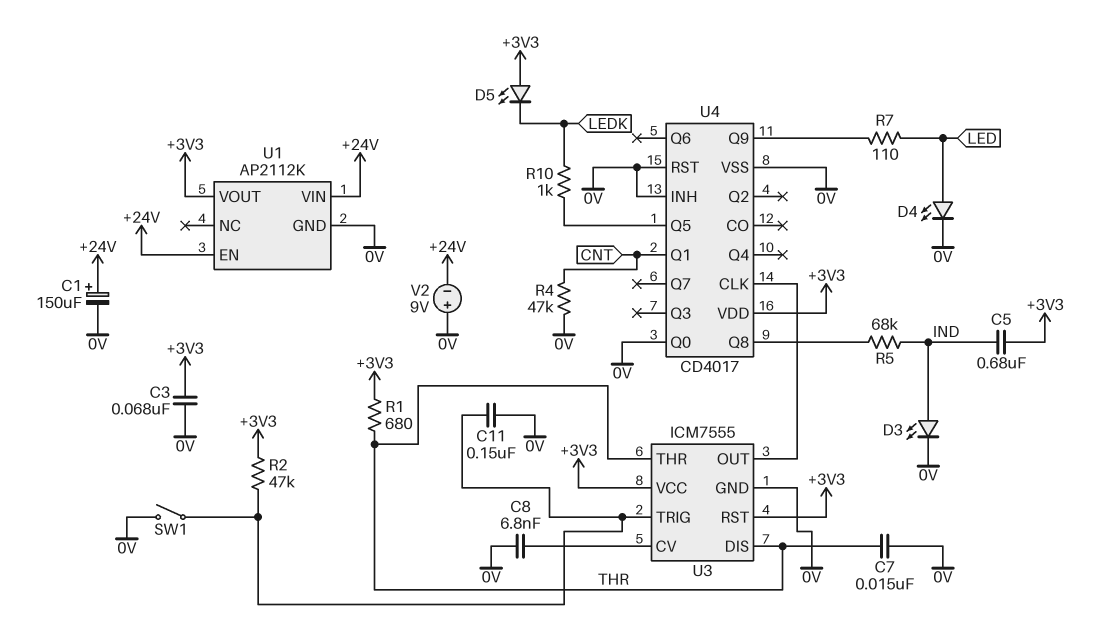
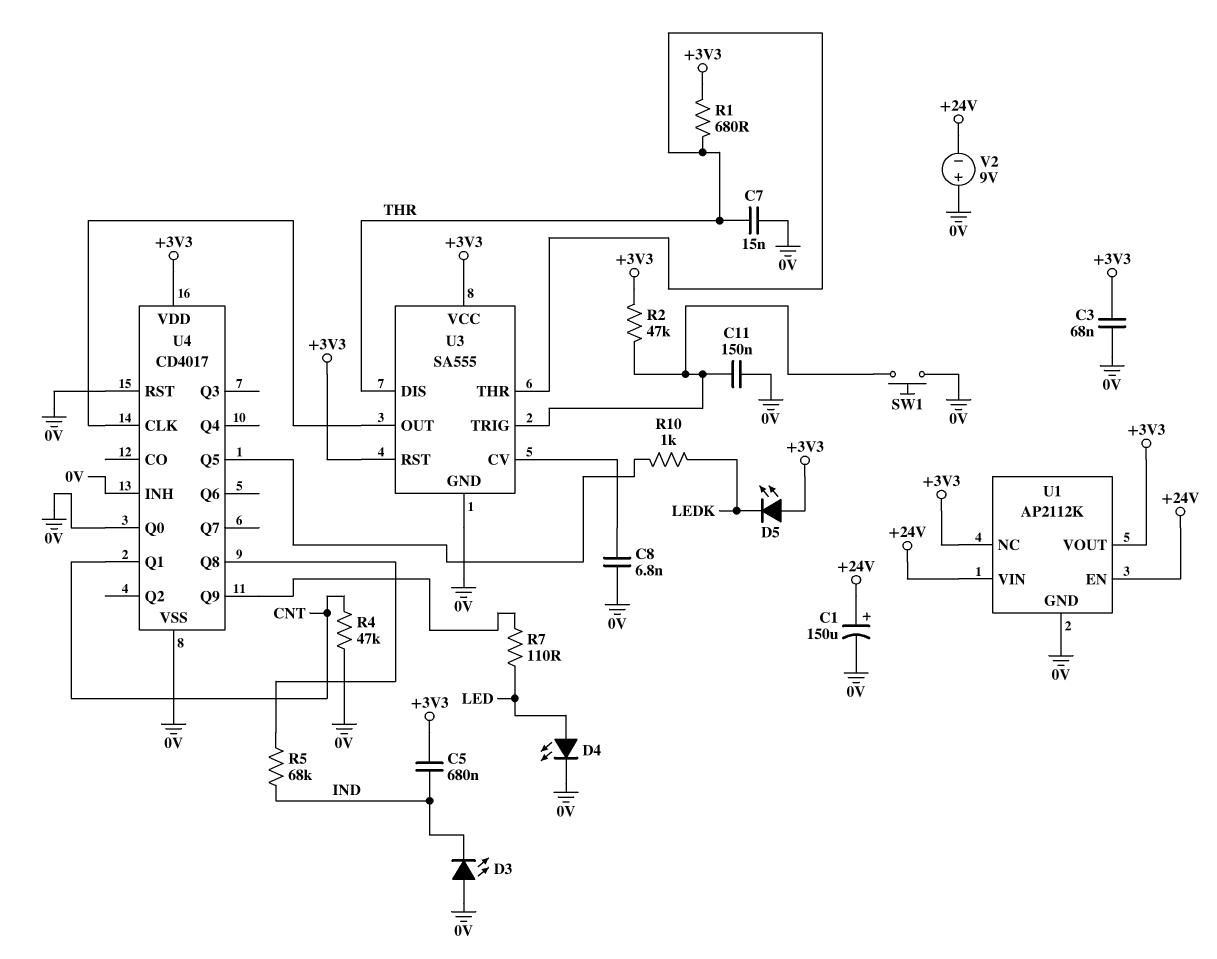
D3: LED (A IND, K 0V) -> LED (A 0V, K IND)
SW1: switch (0V, U3/TRIG) -> button (0V, U3/TRIG)
U1 pin NC: none -> +3V3
U3: ICM7555 -> SA555

